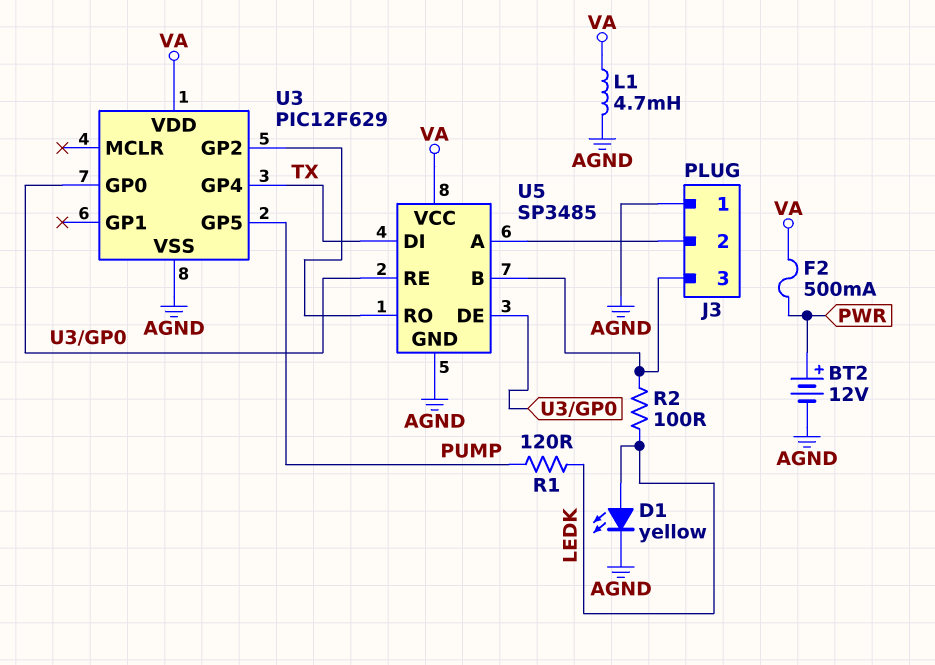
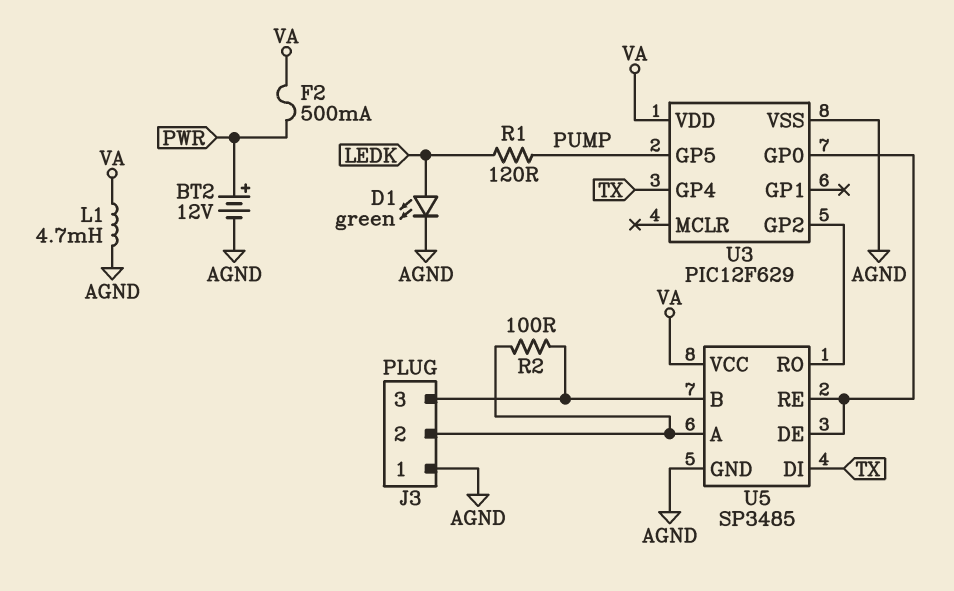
D1: LED yellow (A LEDK, K AGND) -> LED green (A LEDK, K AGND)
R2: 100 (J3/3, LEDK) -> 100 (J3/2, J3/3)

